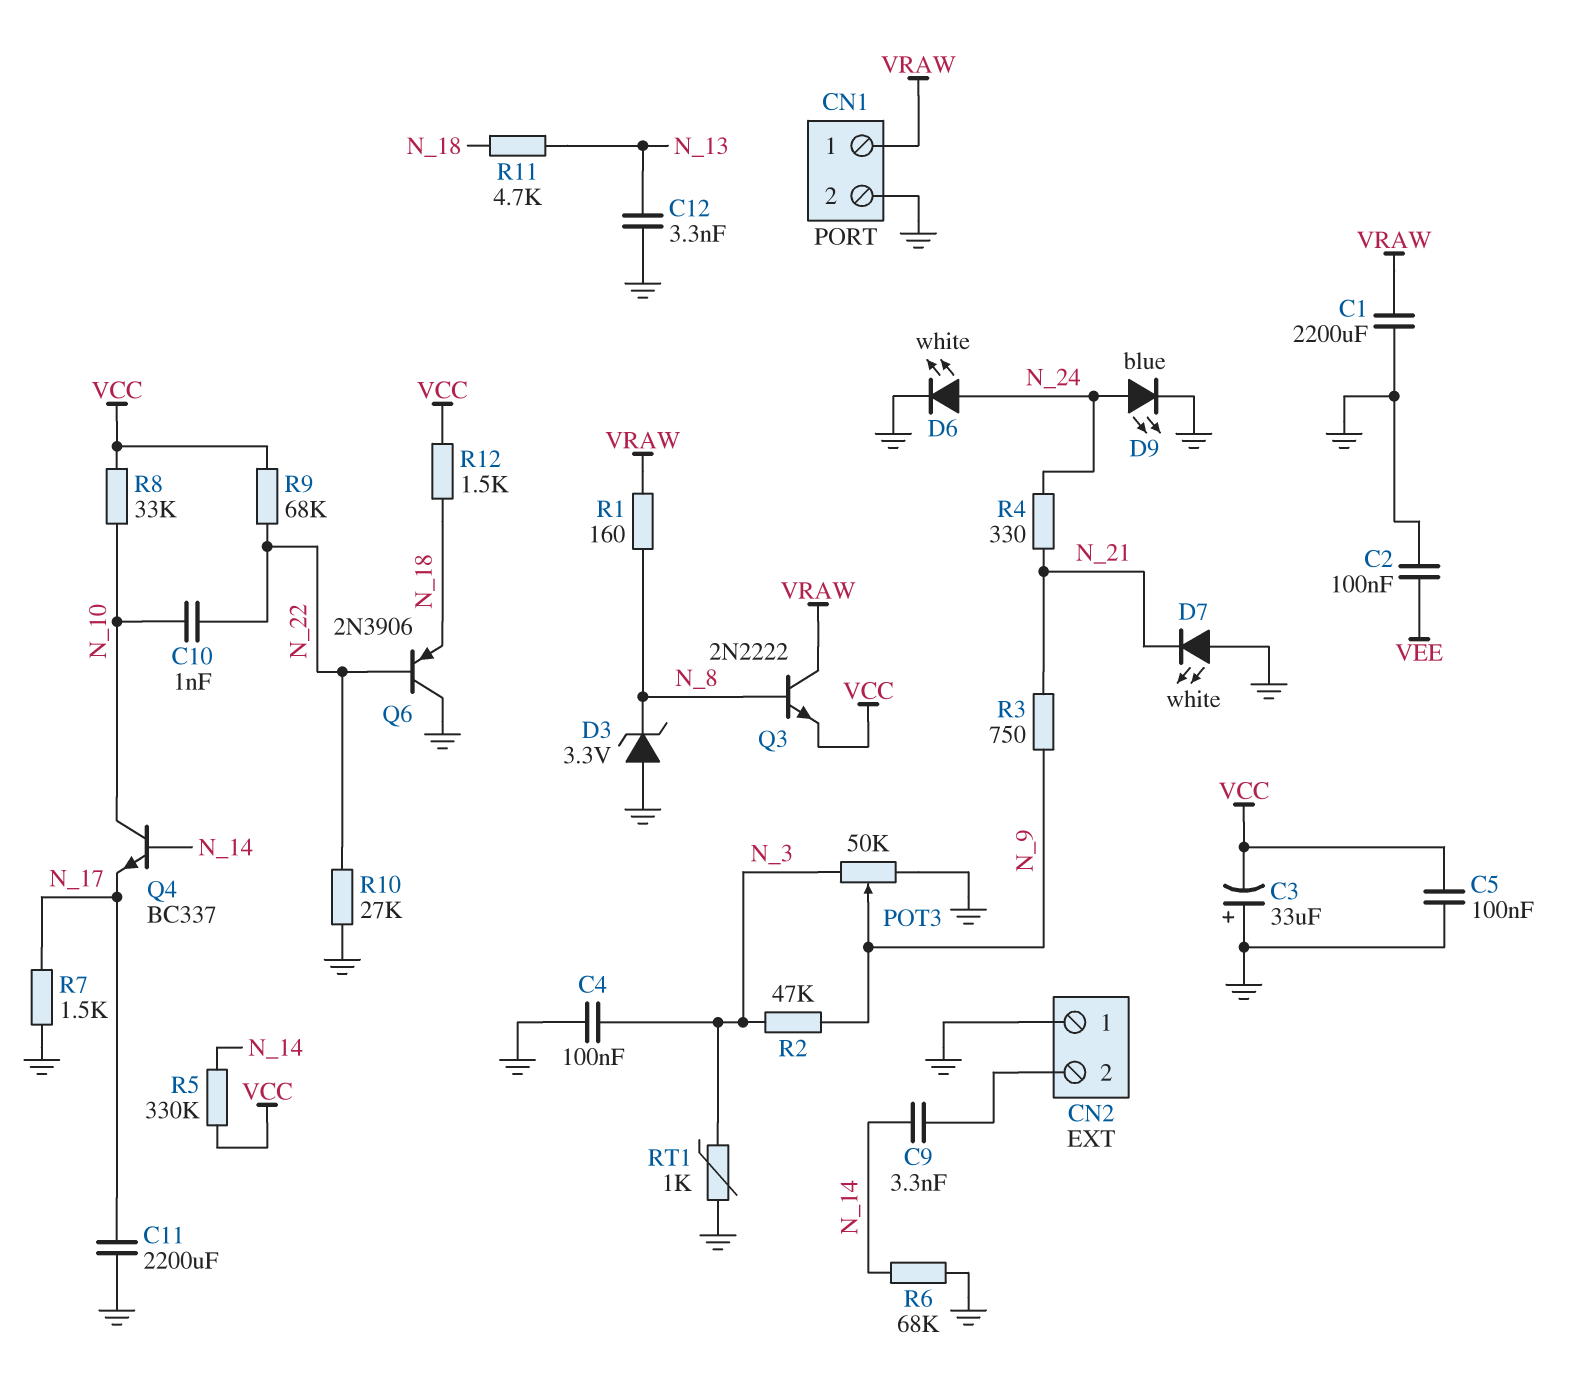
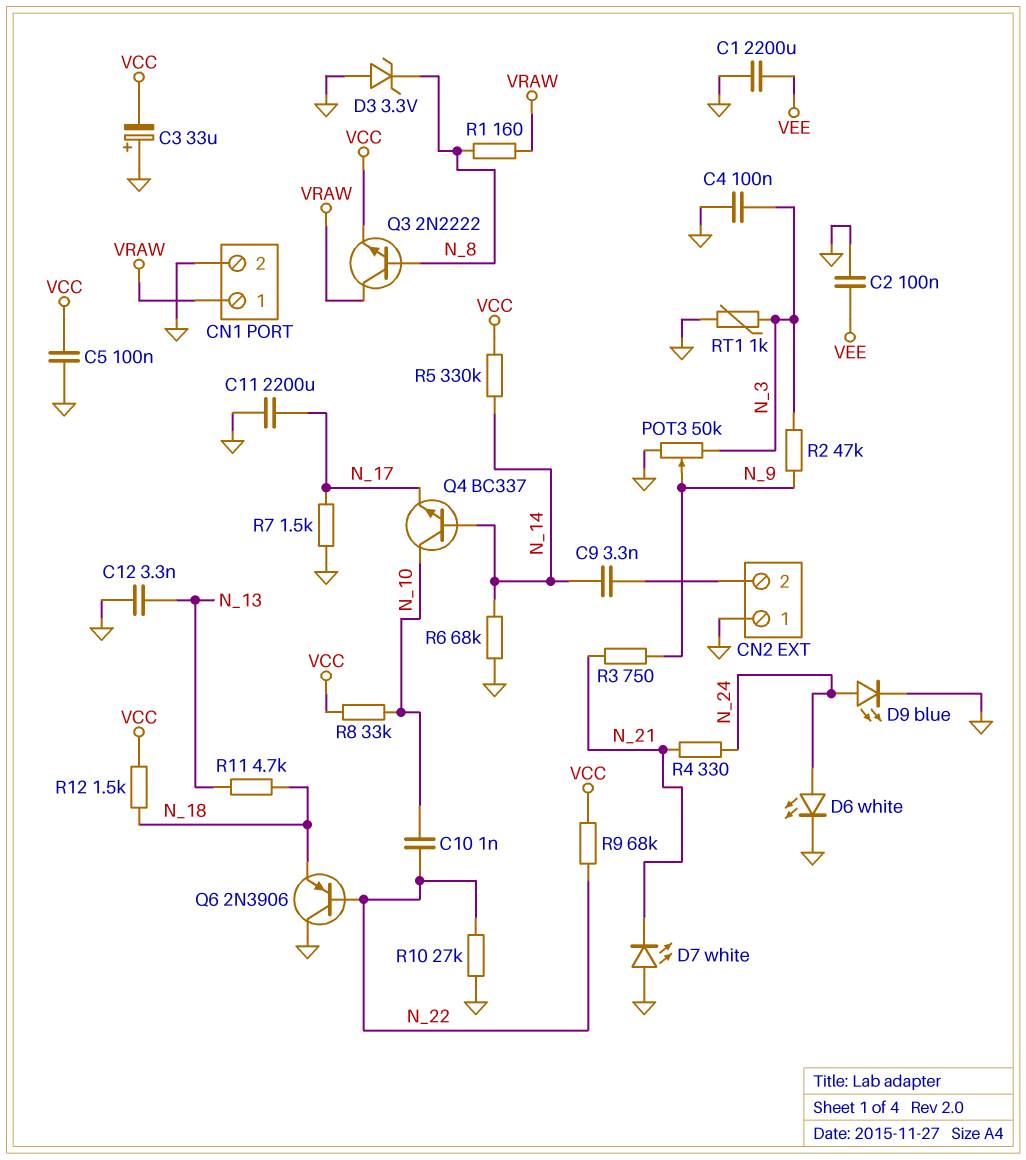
C1: 2200uF (GND, VRAW) -> 2200uF (GND, VEE)

